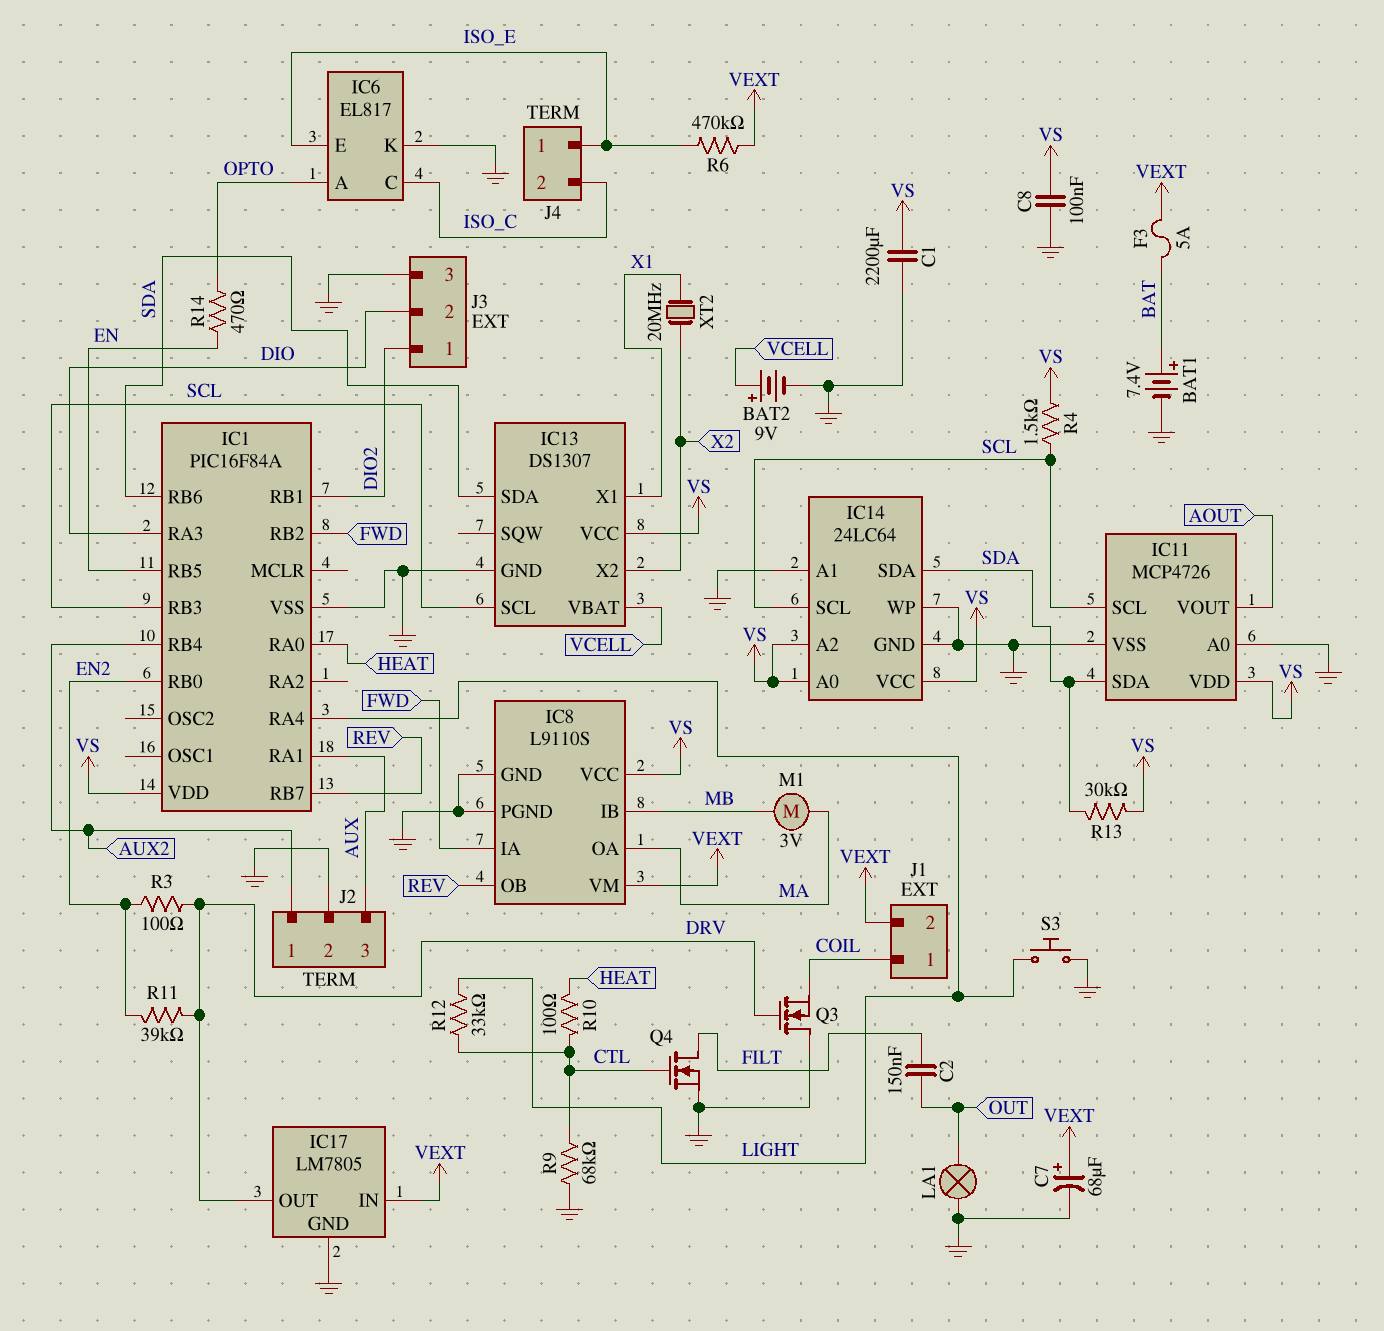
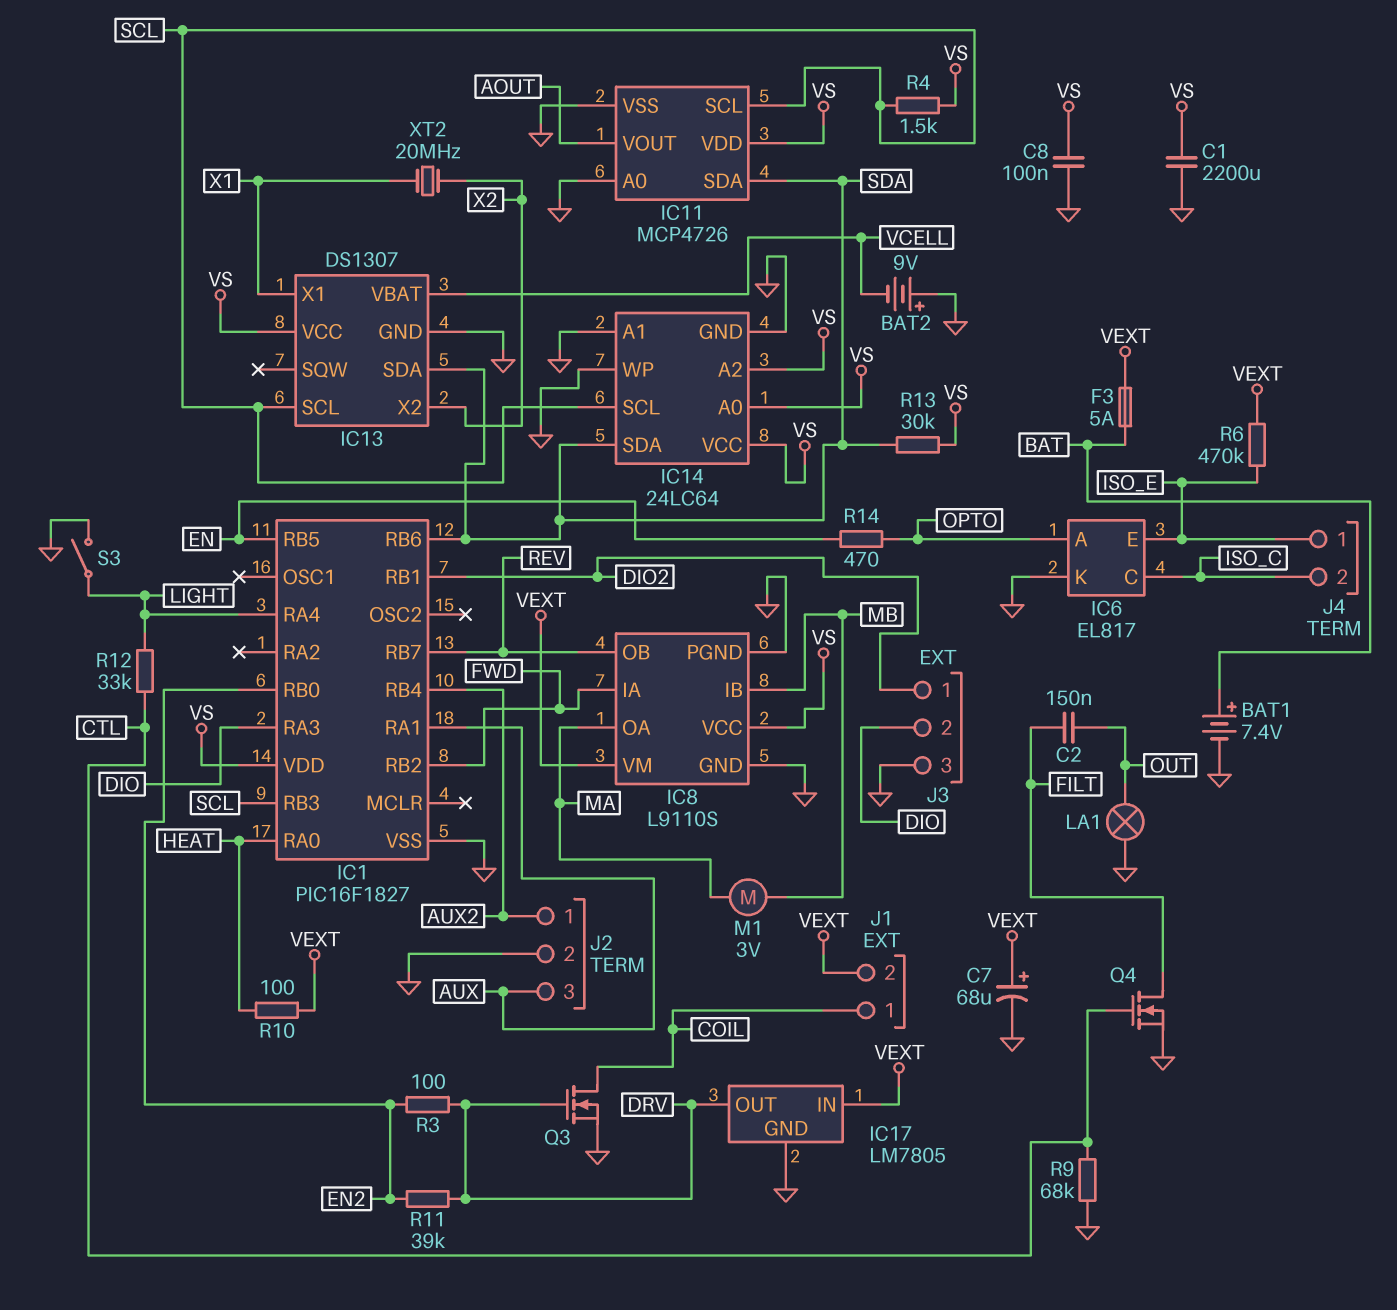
BAT2: 9V (plus VCELL, minus GND) -> 9V (plus GND, minus VCELL)
IC1: PIC16F84A -> PIC16F1827
Q3: NMOS (G DRV, D GND, S COIL) -> NMOS (G DRV, D COIL, S GND)
R10: 100 (CTL, HEAT) -> 100 (HEAT, VEXT)
S3: button (GND, LIGHT) -> switch (GND, LIGHT)

